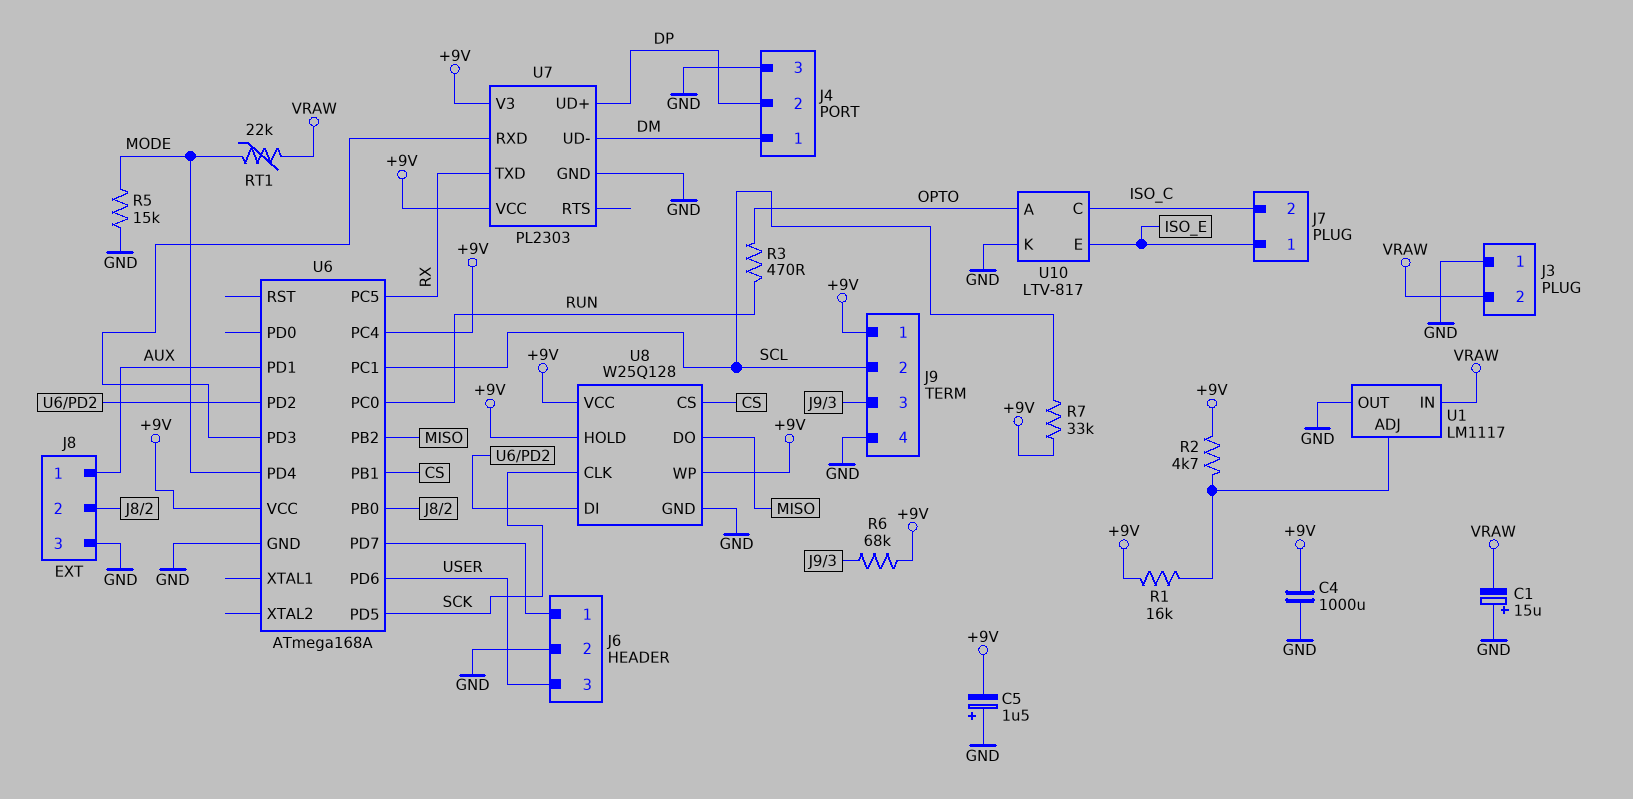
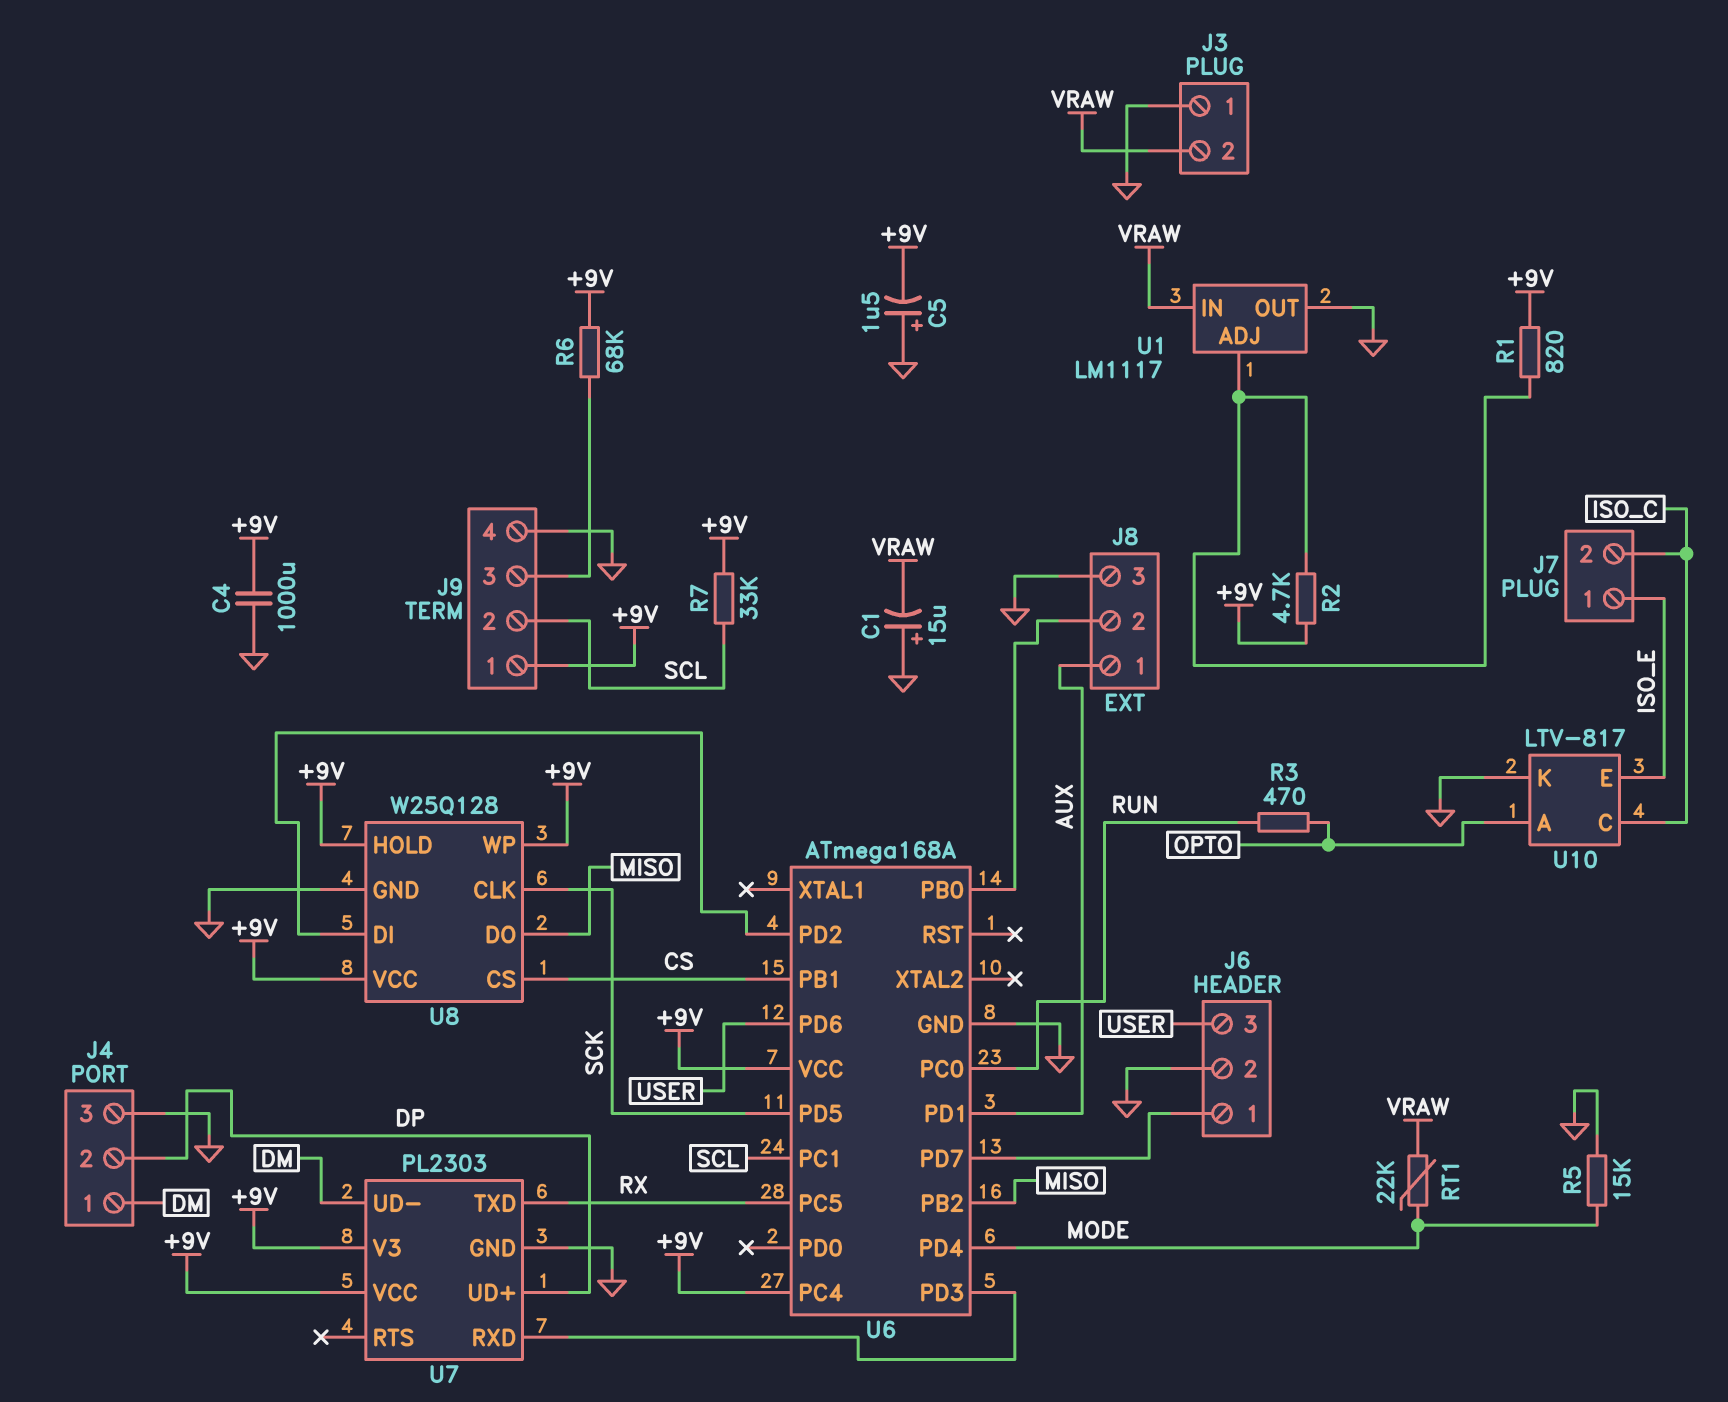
R1: 16k (+9V, U1/ADJ) -> 820 (+9V, U1/ADJ)

